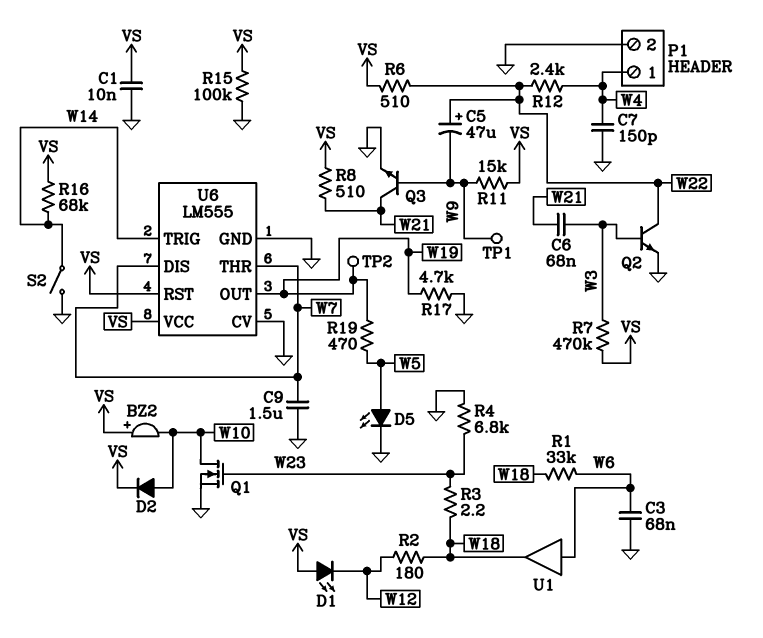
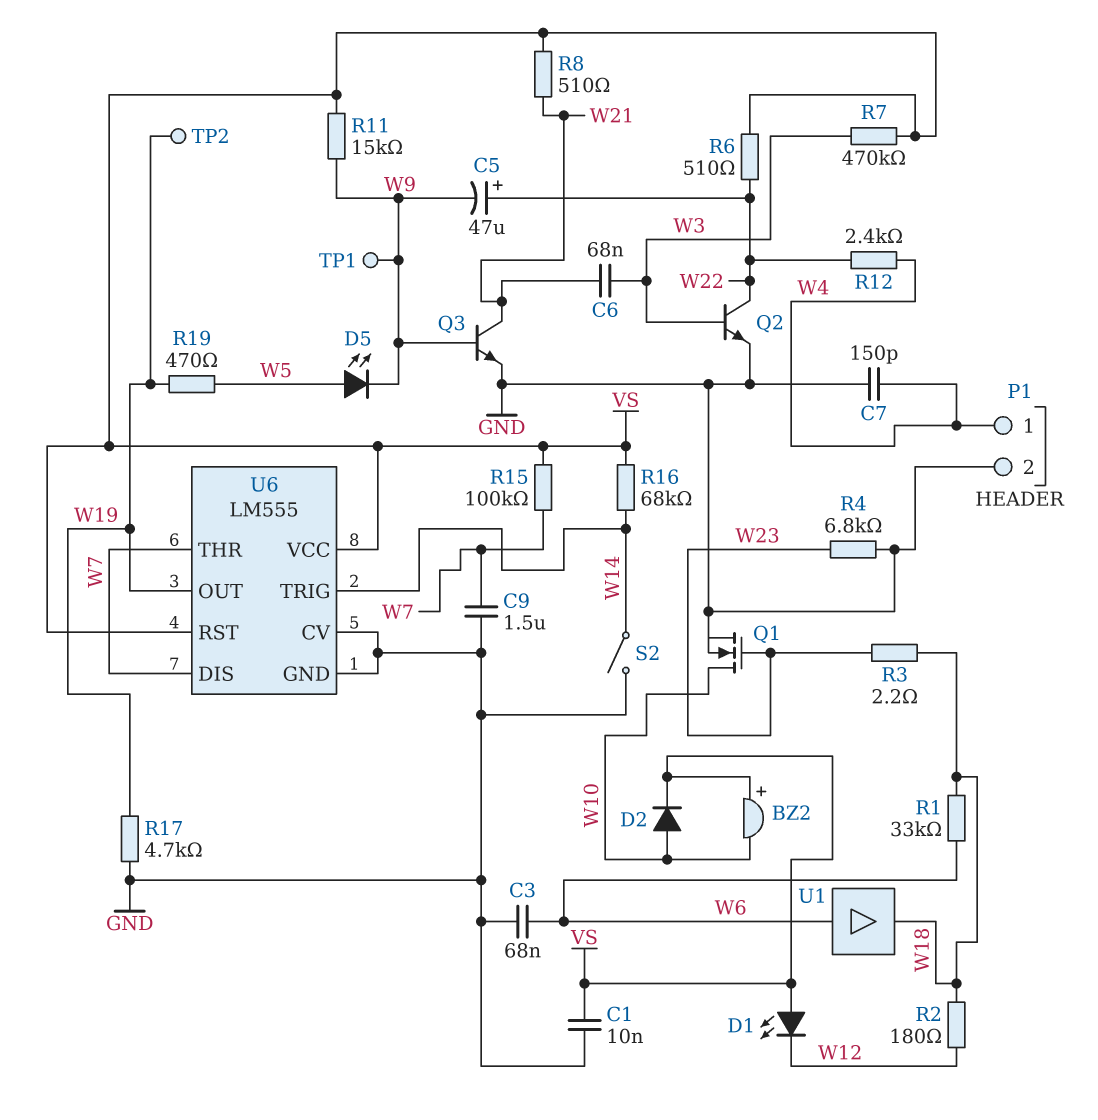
D5: LED (A W5, K GND) -> LED (A W5, K W9)
R15: 100k (GND, VS) -> 100k (VS, W7)

